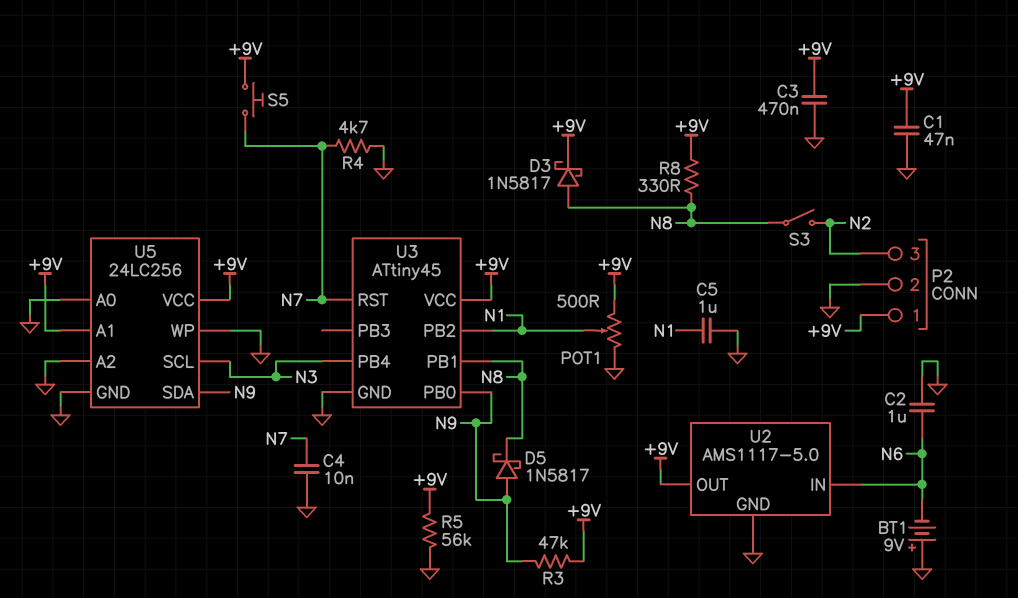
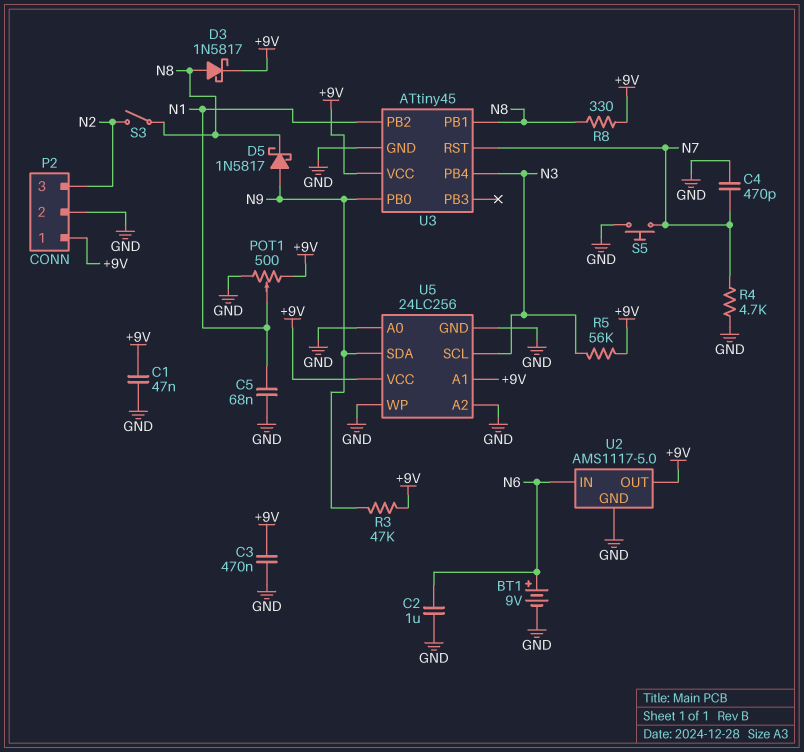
BT1: 9V (plus GND, minus N6) -> 9V (plus N6, minus GND)
C4: 10nF (GND, N7) -> 470pF (GND, N7)
C5: 1uF (GND, N1) -> 68nF (GND, N1)
R5: 56k (+9V, GND) -> 56k (+9V, N3)
S5: button (+9V, N7) -> button (GND, N7)

